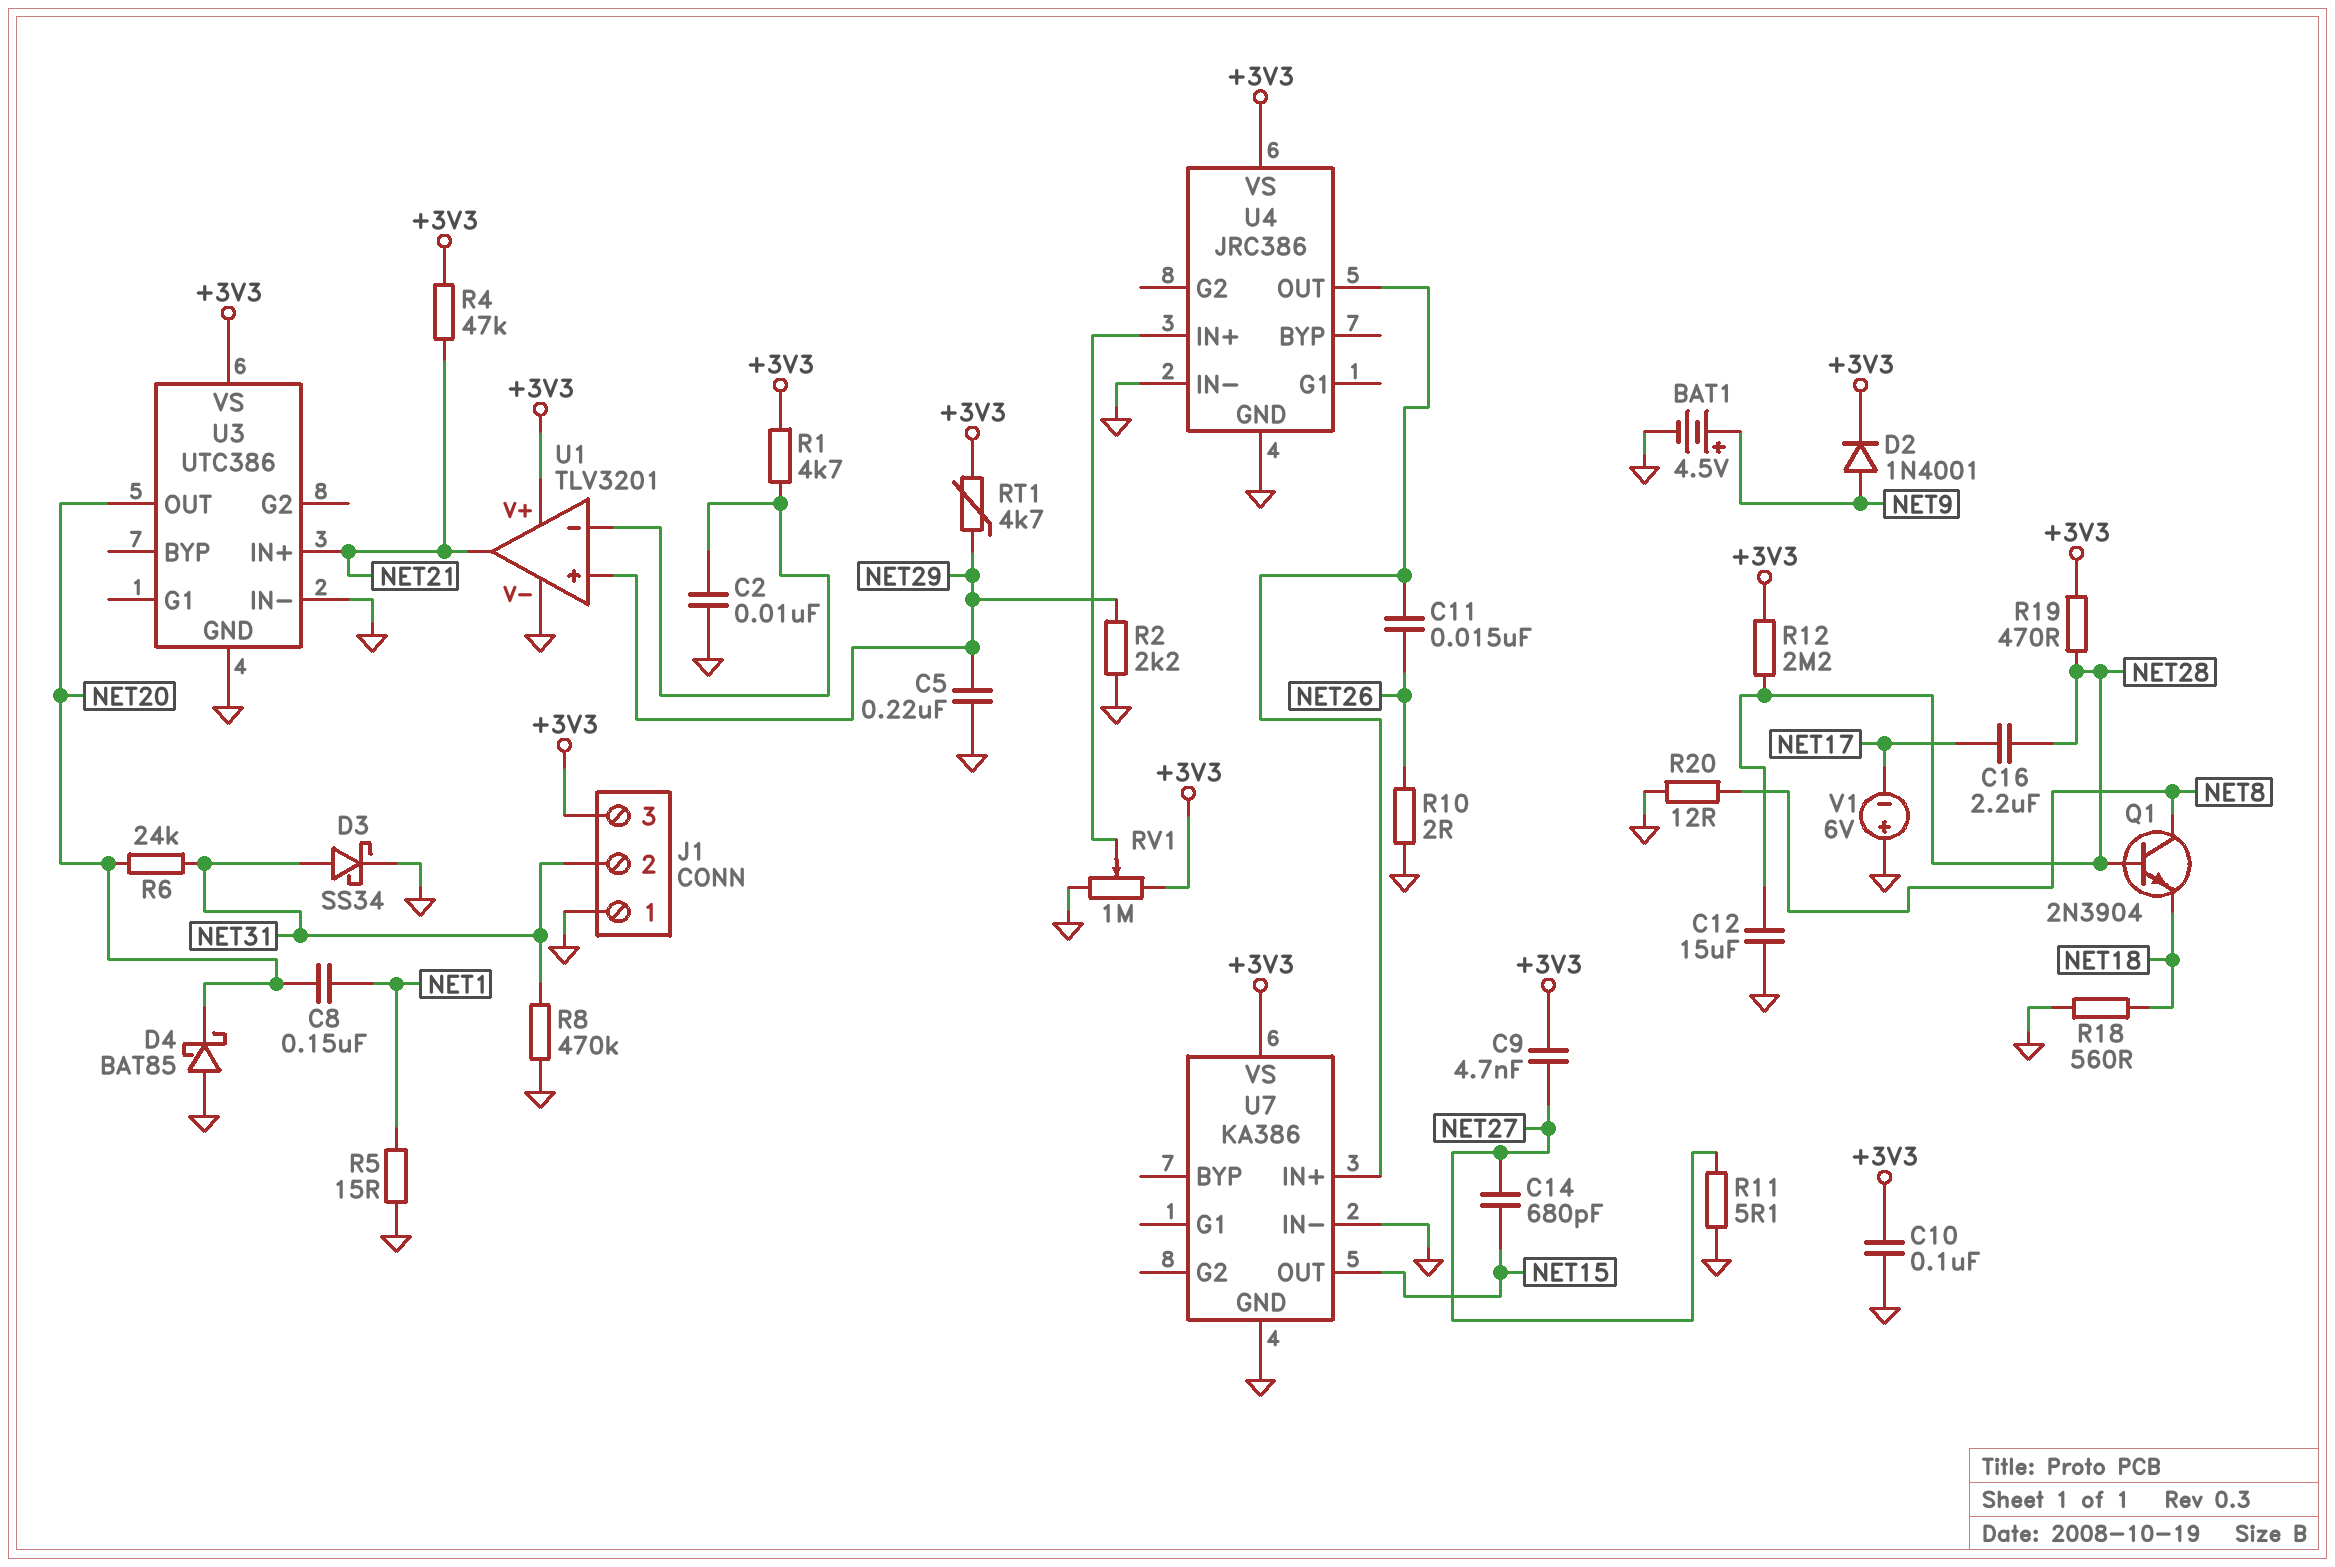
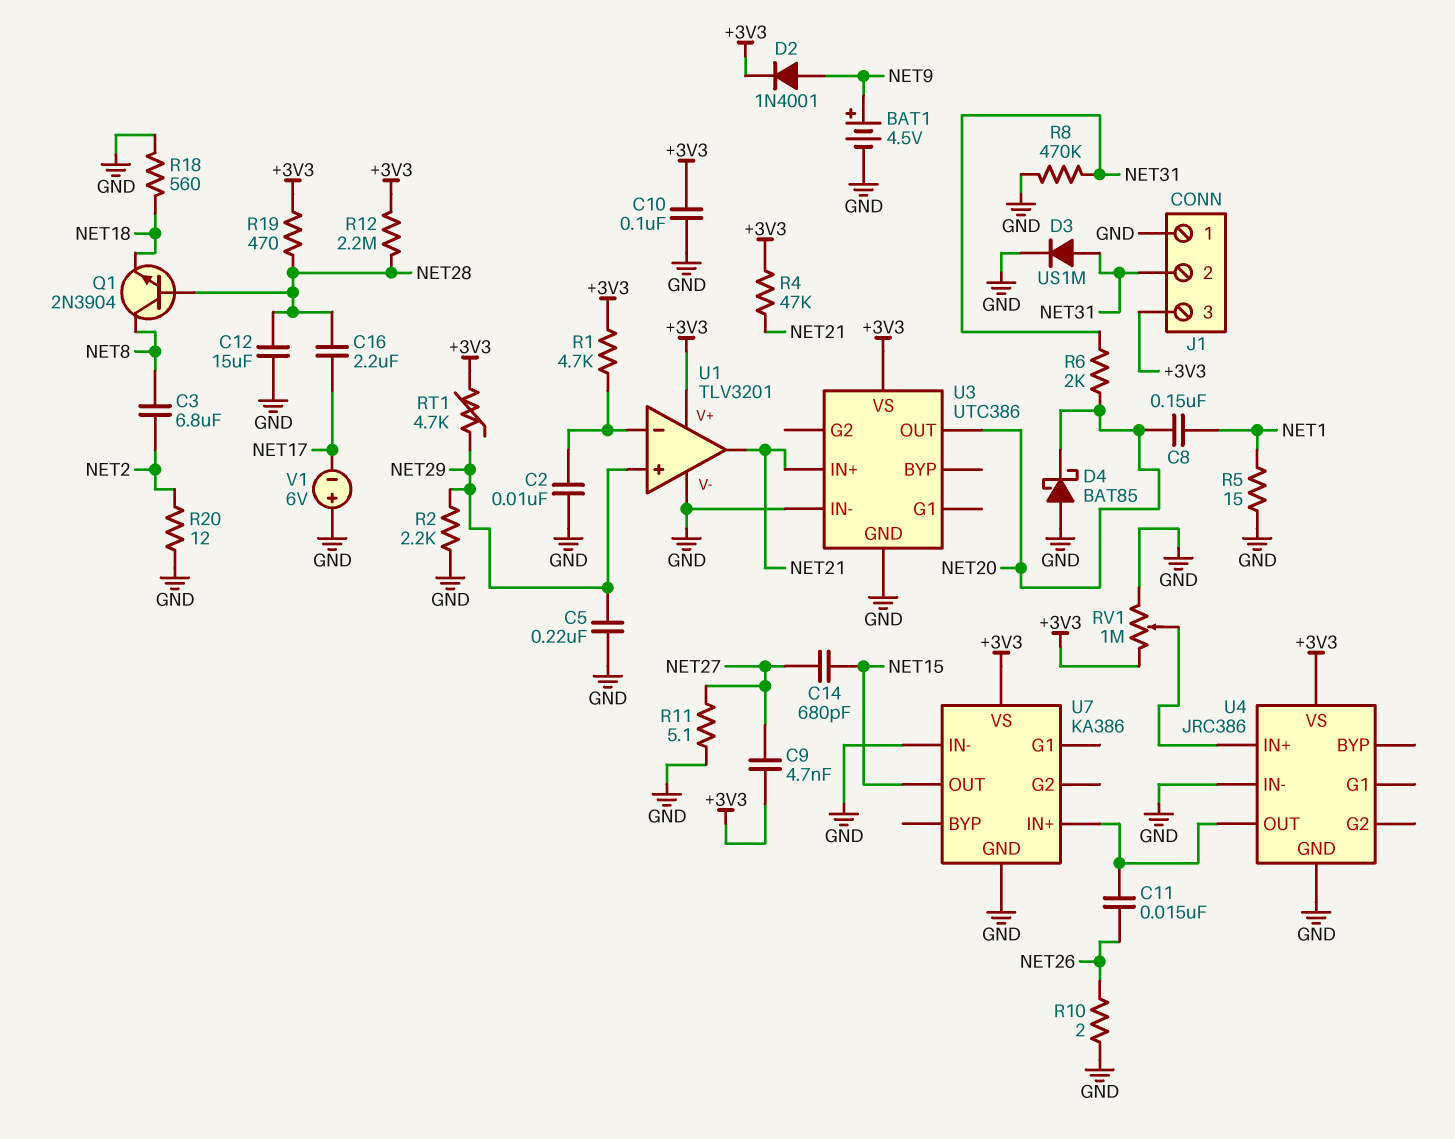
C3: none -> 6.8uF (NET2, NET8)
D3: schottky SS34 (A NET31, K GND) -> diode US1M (A NET31, K GND)
R6: 24k (NET20, NET31) -> 2k (NET20, NET31)
R20: 12 (GND, NET8) -> 12 (GND, NET2)

